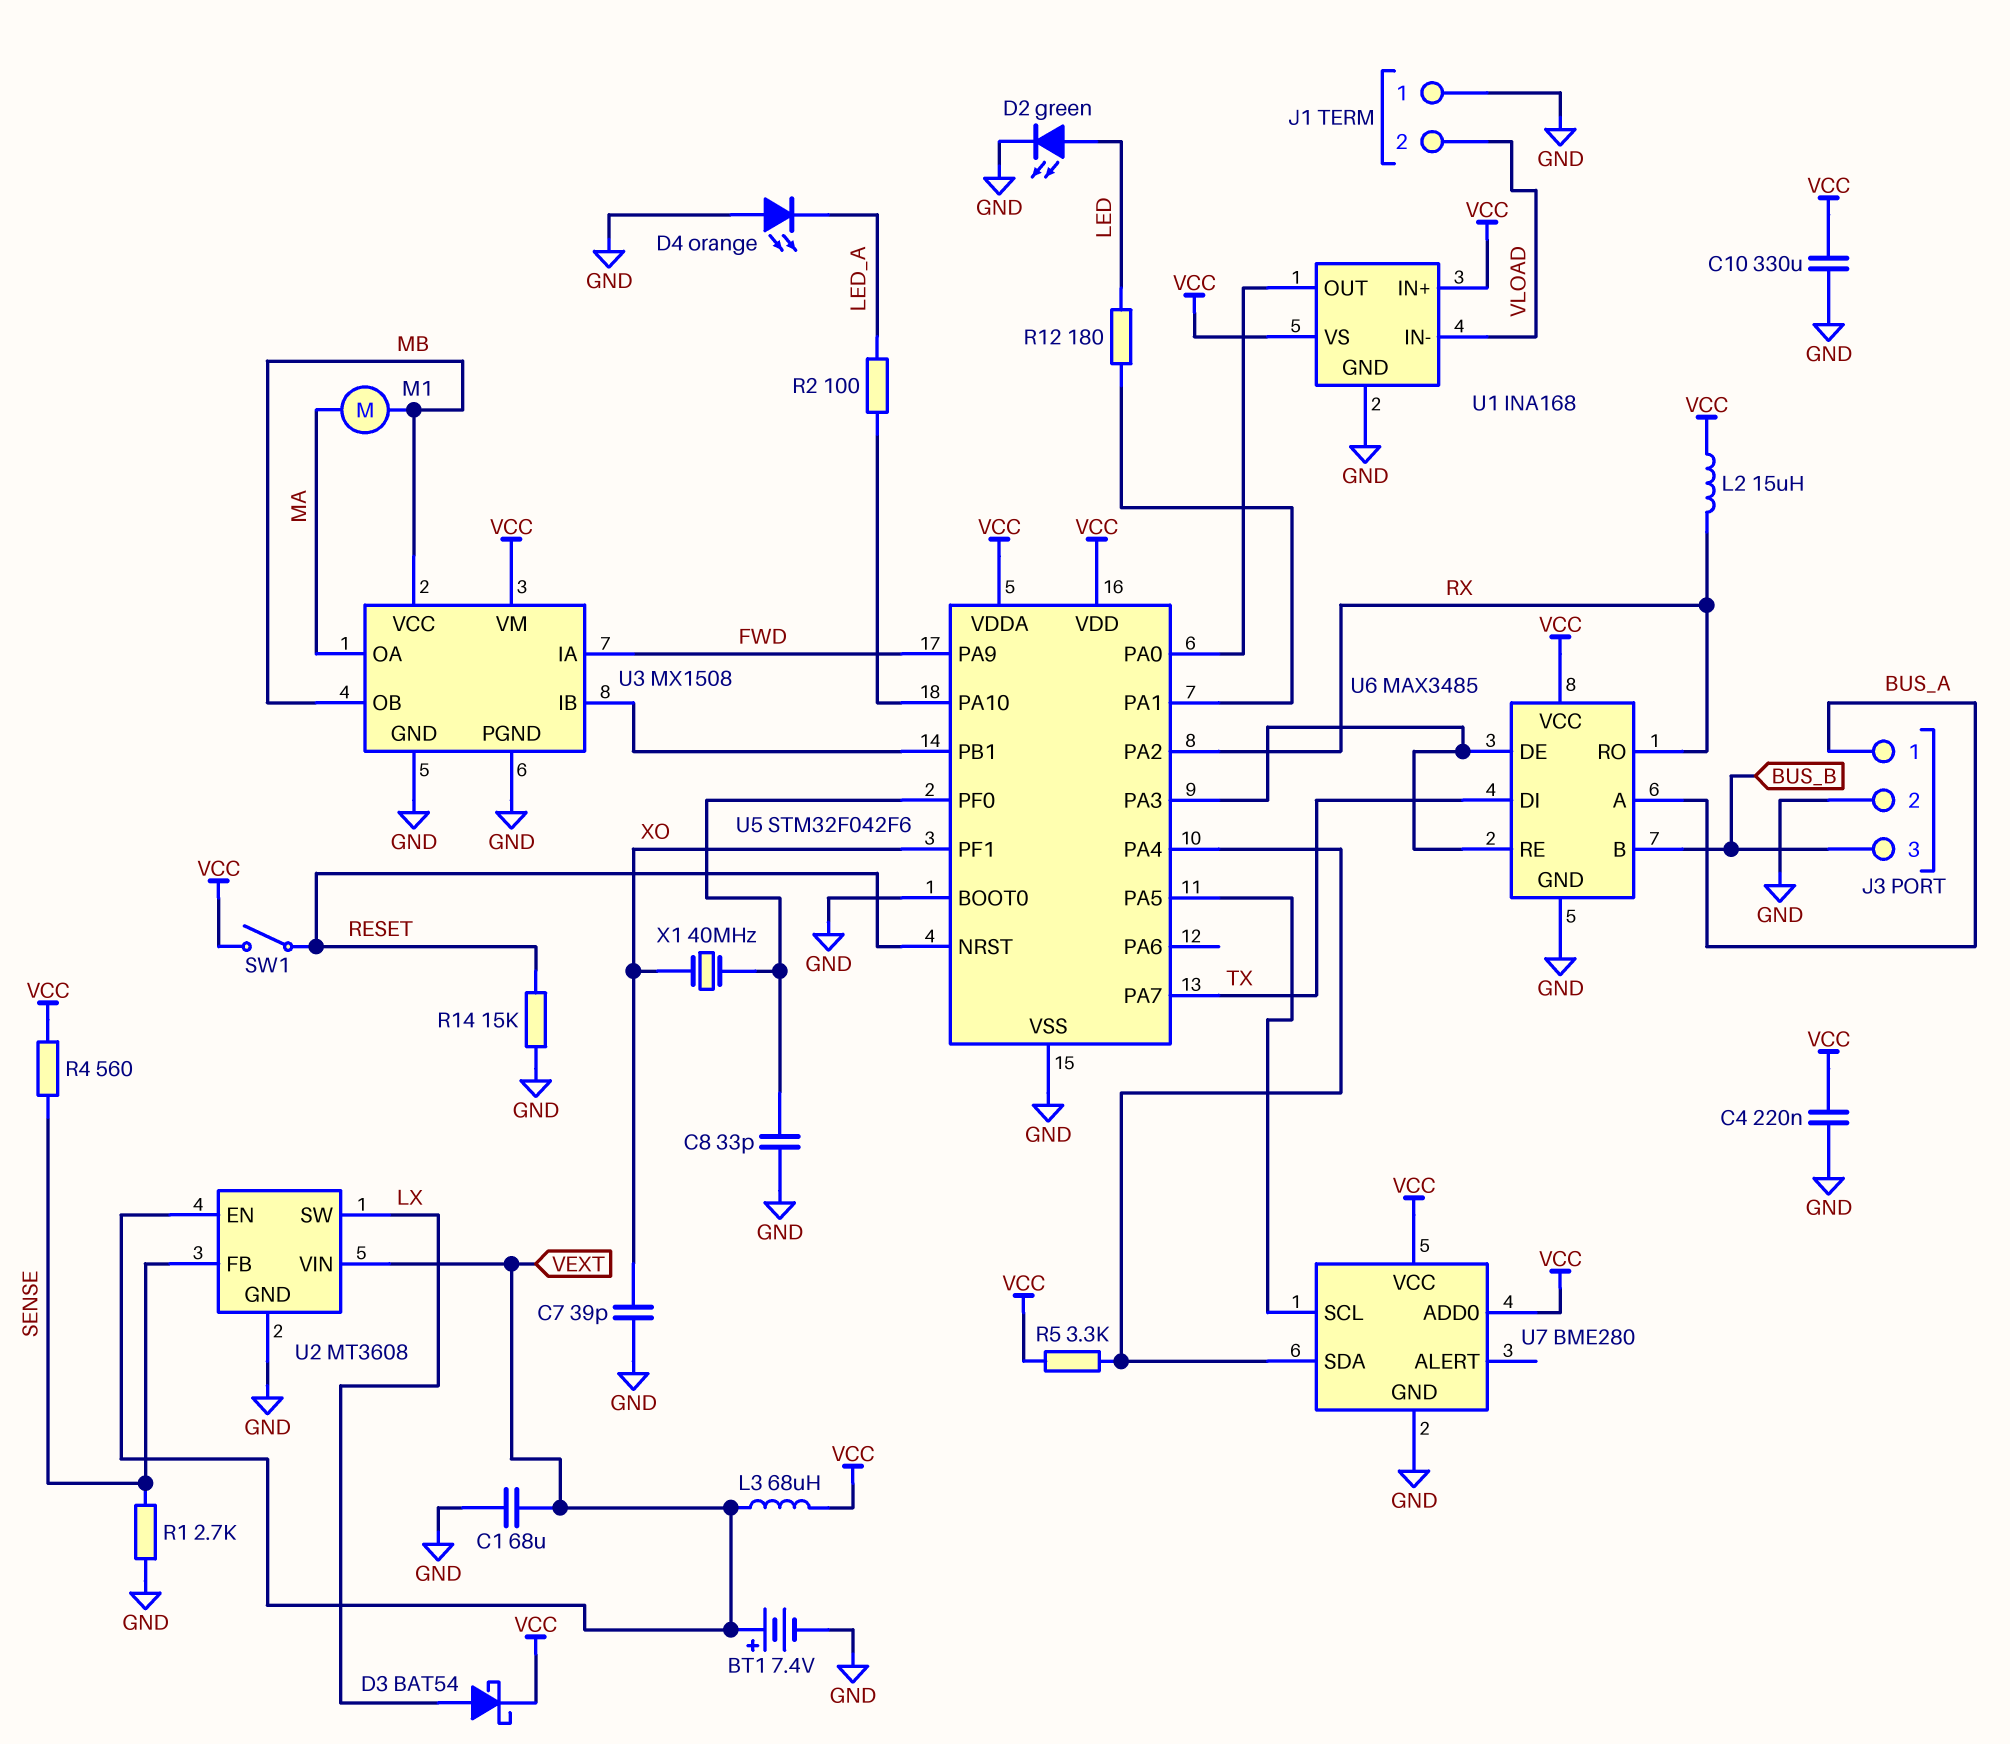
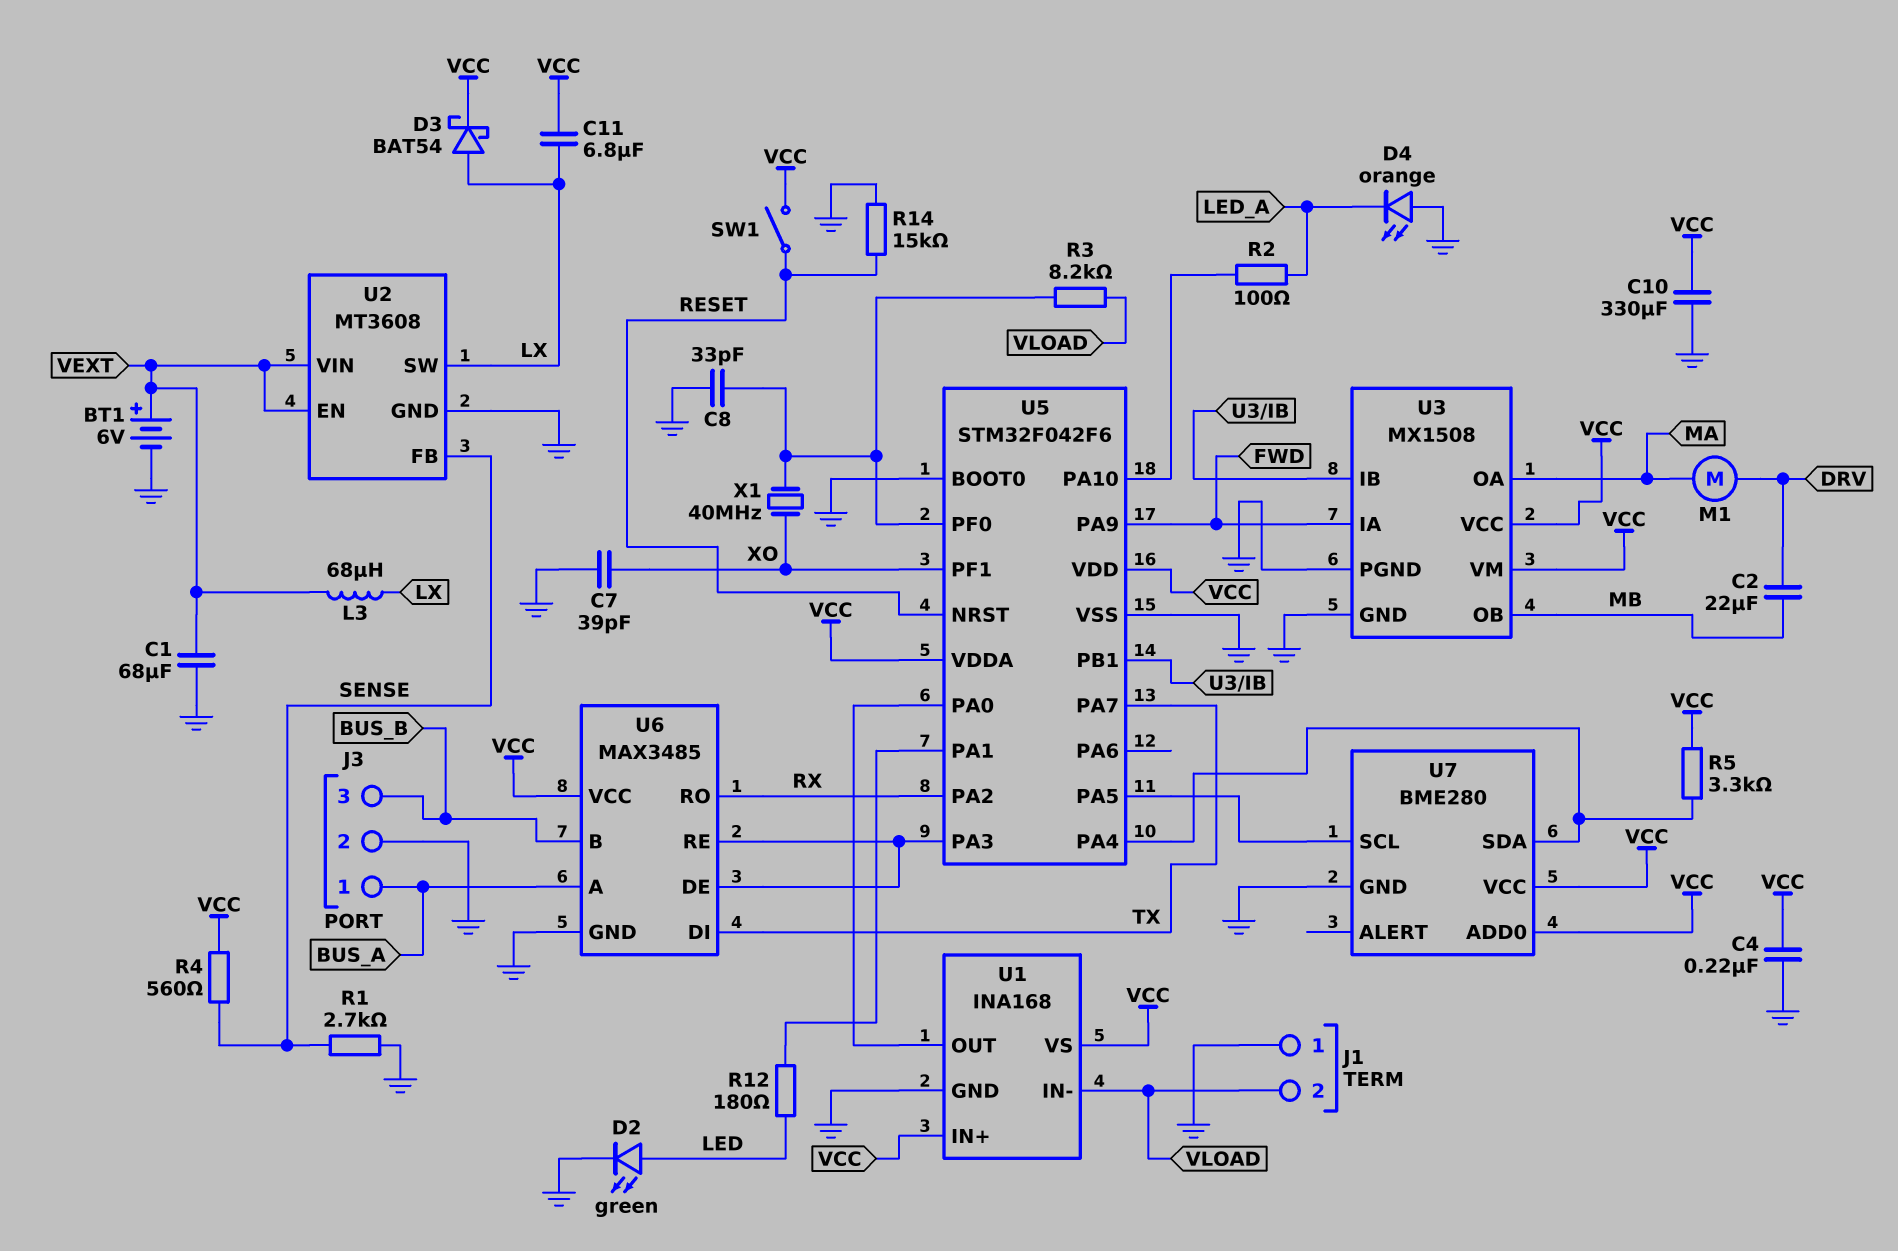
BT1: 7.4V (plus VEXT, minus GND) -> 6V (plus VEXT, minus GND)
C2: none -> 22uF (DRV, MB)
C11: none -> 6.8uF (LX, VCC)
L2: 15uH (RX, VCC) -> none
L3: 68uH (VCC, VEXT) -> 68uH (LX, VEXT)
M1: motor (MA, MB) -> motor (DRV, MA)
R3: none -> 8.2k (U5/PF0, VLOAD)
U3 pin VCC: MB -> VCC

